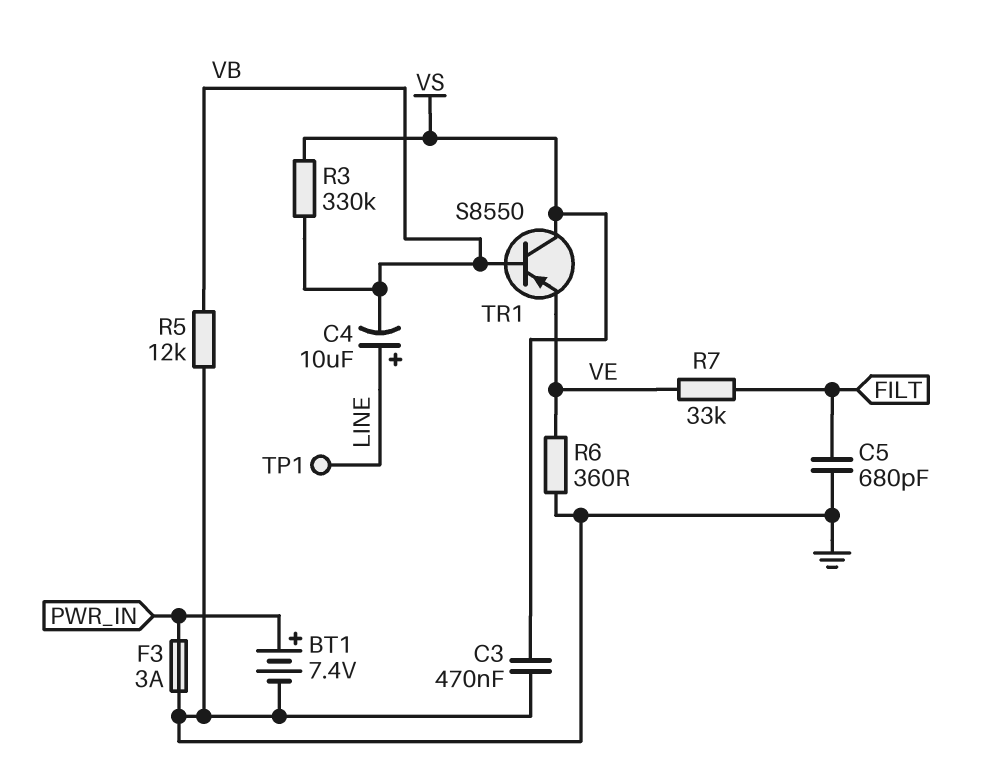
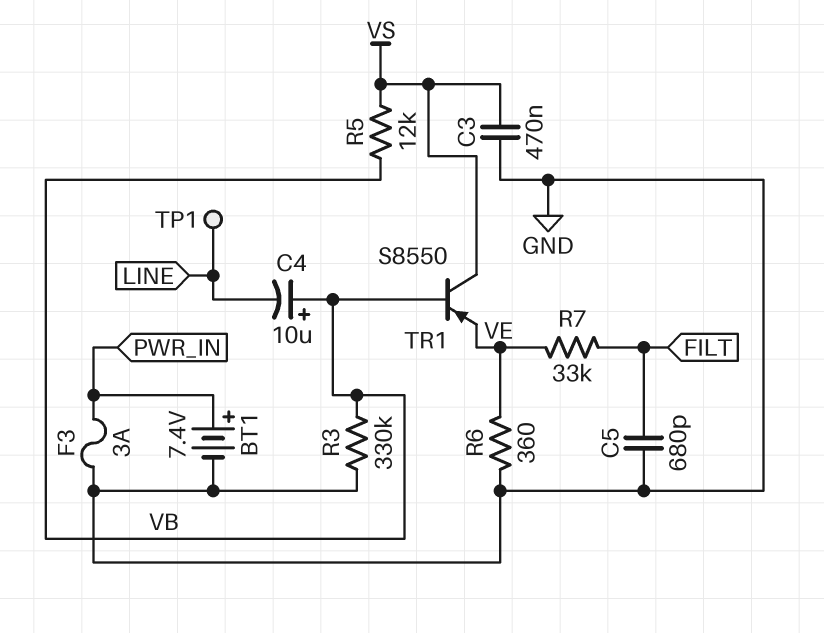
C4: 10uF (plus LINE, minus VB) -> 10uF (plus VB, minus LINE)
R3: 330k (VB, VS) -> 330k (GND, VB)
R5: 12k (GND, VB) -> 12k (VB, VS)

